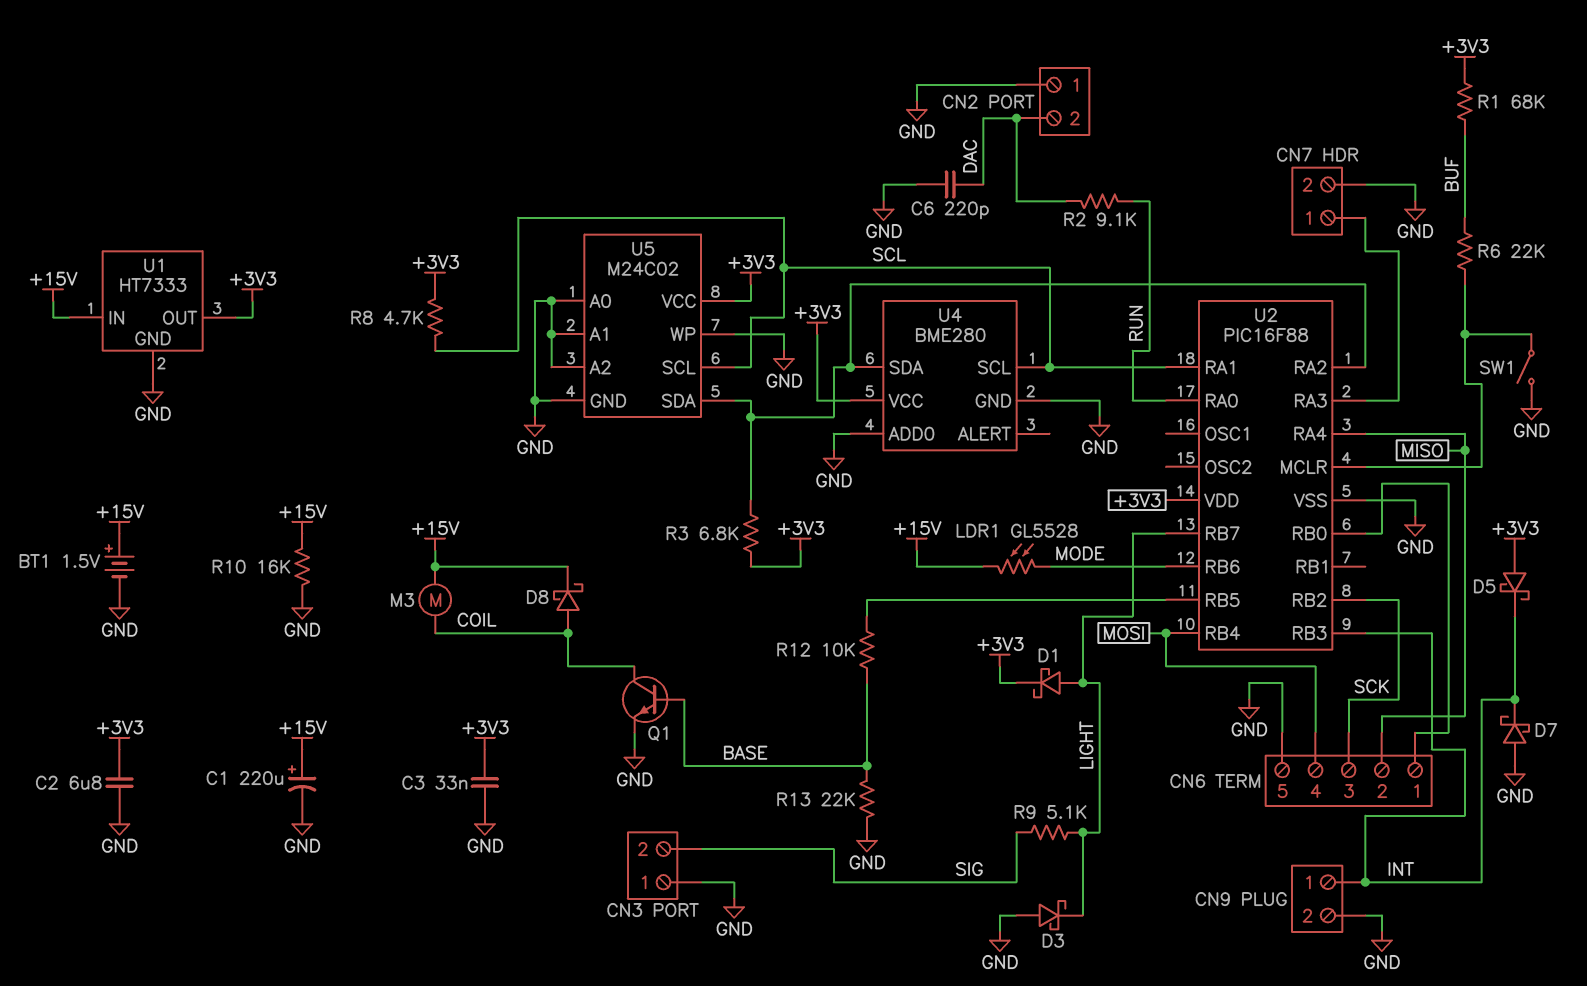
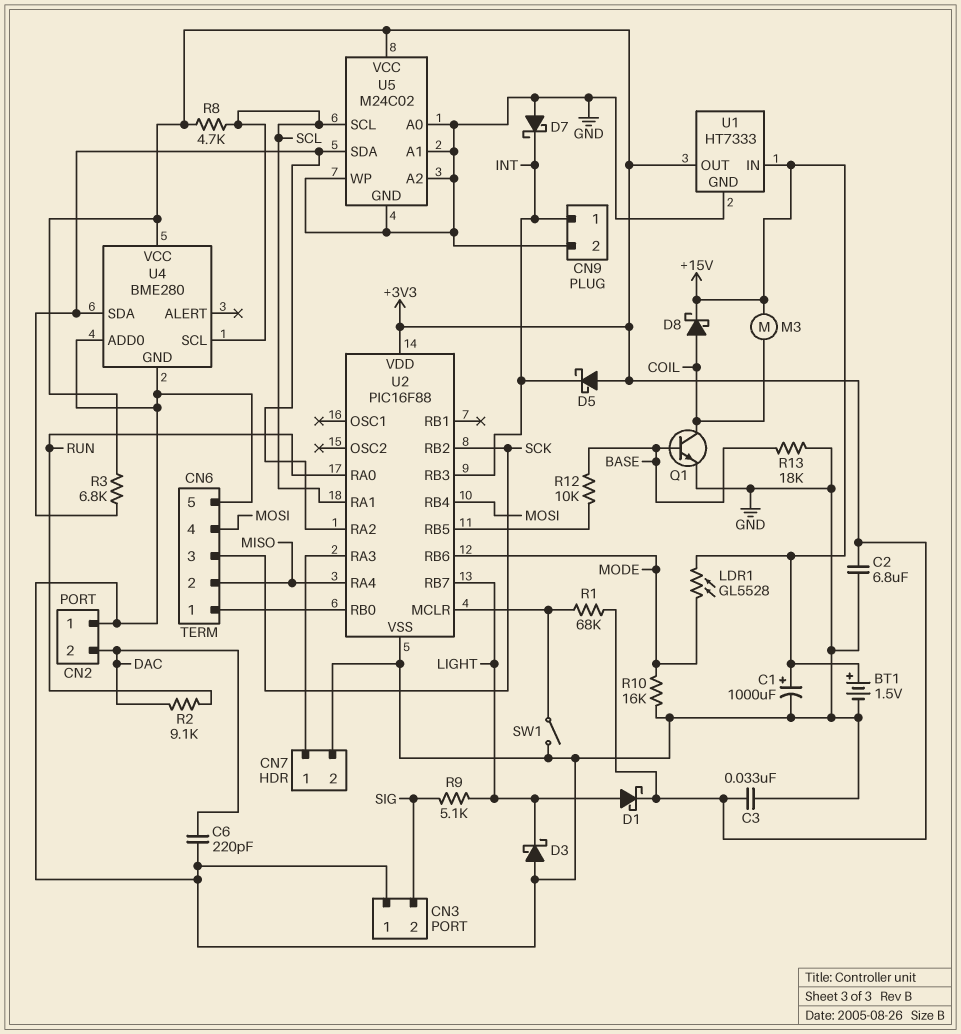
C1: 220uF (plus +15V, minus GND) -> 1000uF (plus +15V, minus GND)
R1: 68k (+3V3, BUF) -> 68k (+3V3, U2/MCLR)
R6: 22k (BUF, U2/MCLR) -> none
R10: 16k (+15V, GND) -> 16k (GND, MODE)
R13: 22k (BASE, GND) -> 18k (BASE, GND)

